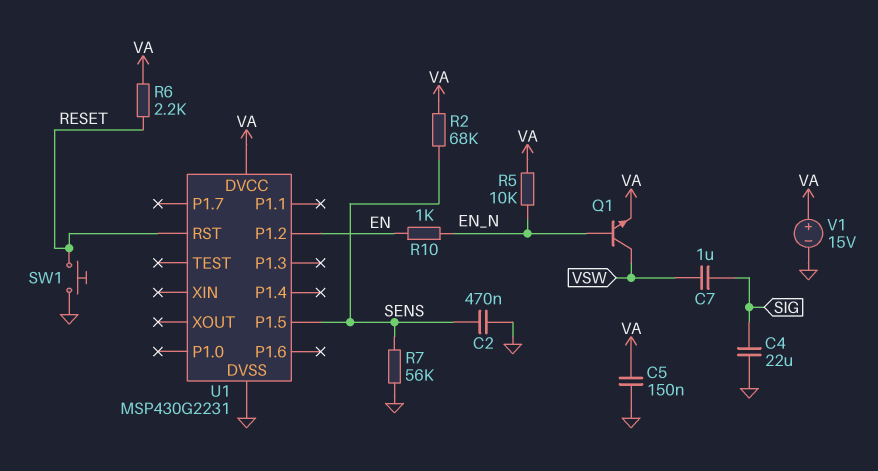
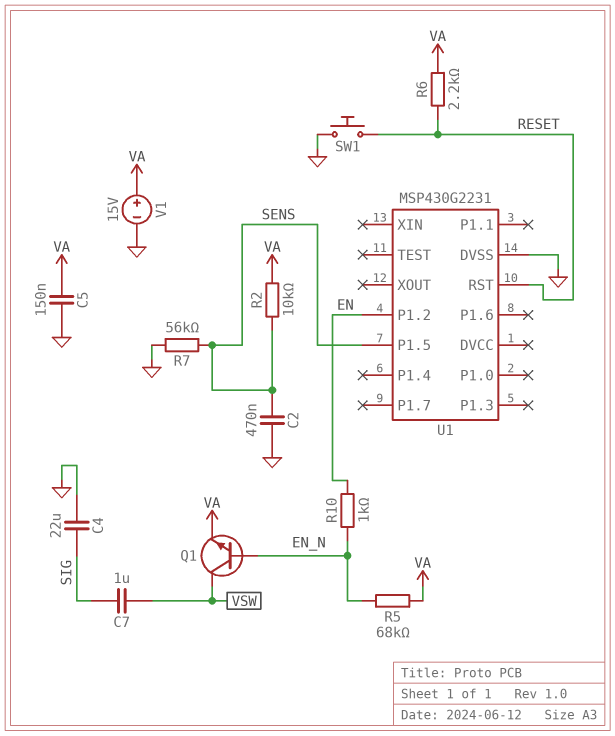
R2: 68k (SENS, VA) -> 10k (SENS, VA)
R5: 10k (EN_N, VA) -> 68k (EN_N, VA)
U1 pin DVCC: VA -> none

